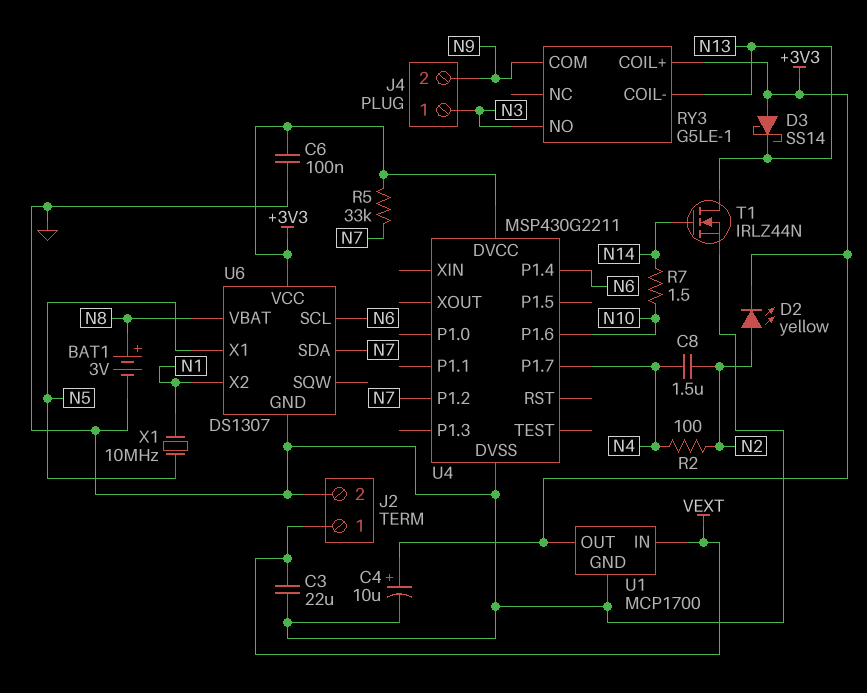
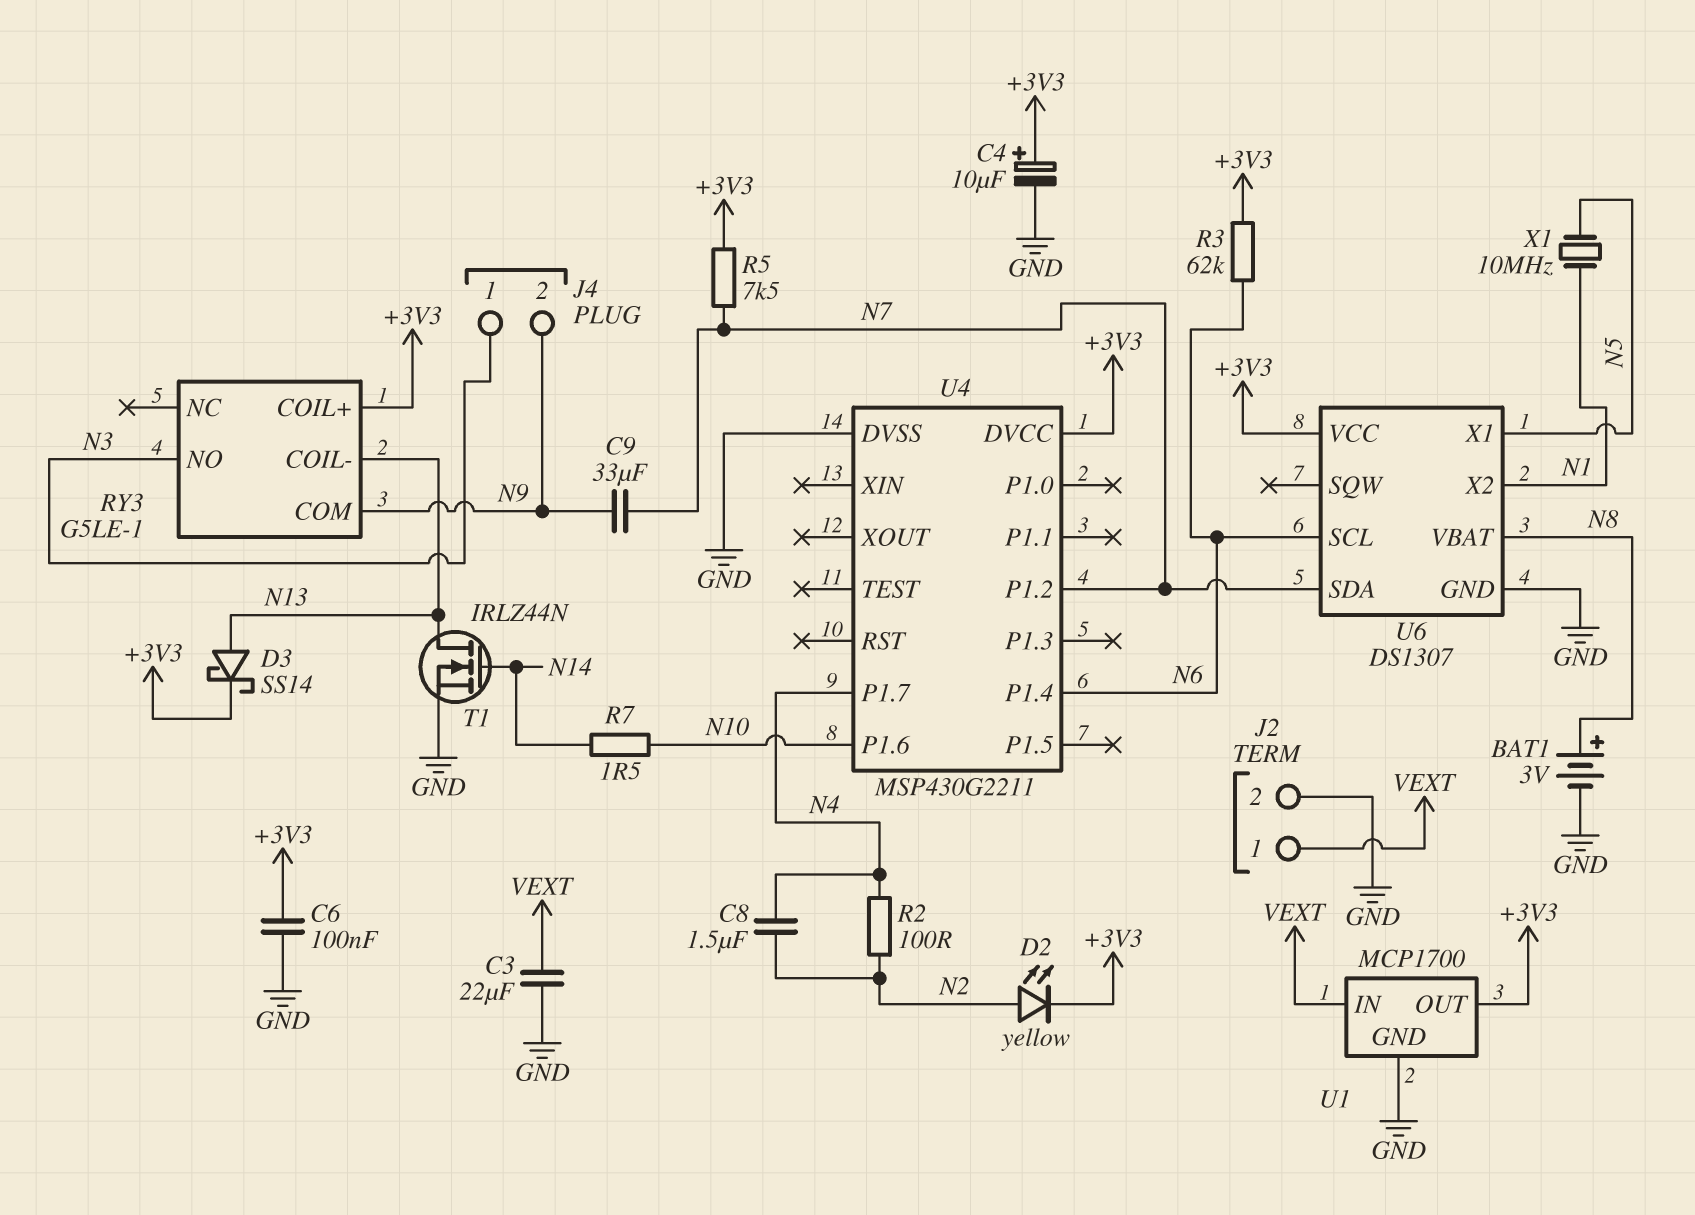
C9: none -> 33uF (N7, N9)
D3: schottky SS14 (A +3V3, K N13) -> schottky SS14 (A N13, K +3V3)
R3: none -> 62k (+3V3, N6)
R5: 33k (+3V3, N7) -> 7.5k (+3V3, N7)

